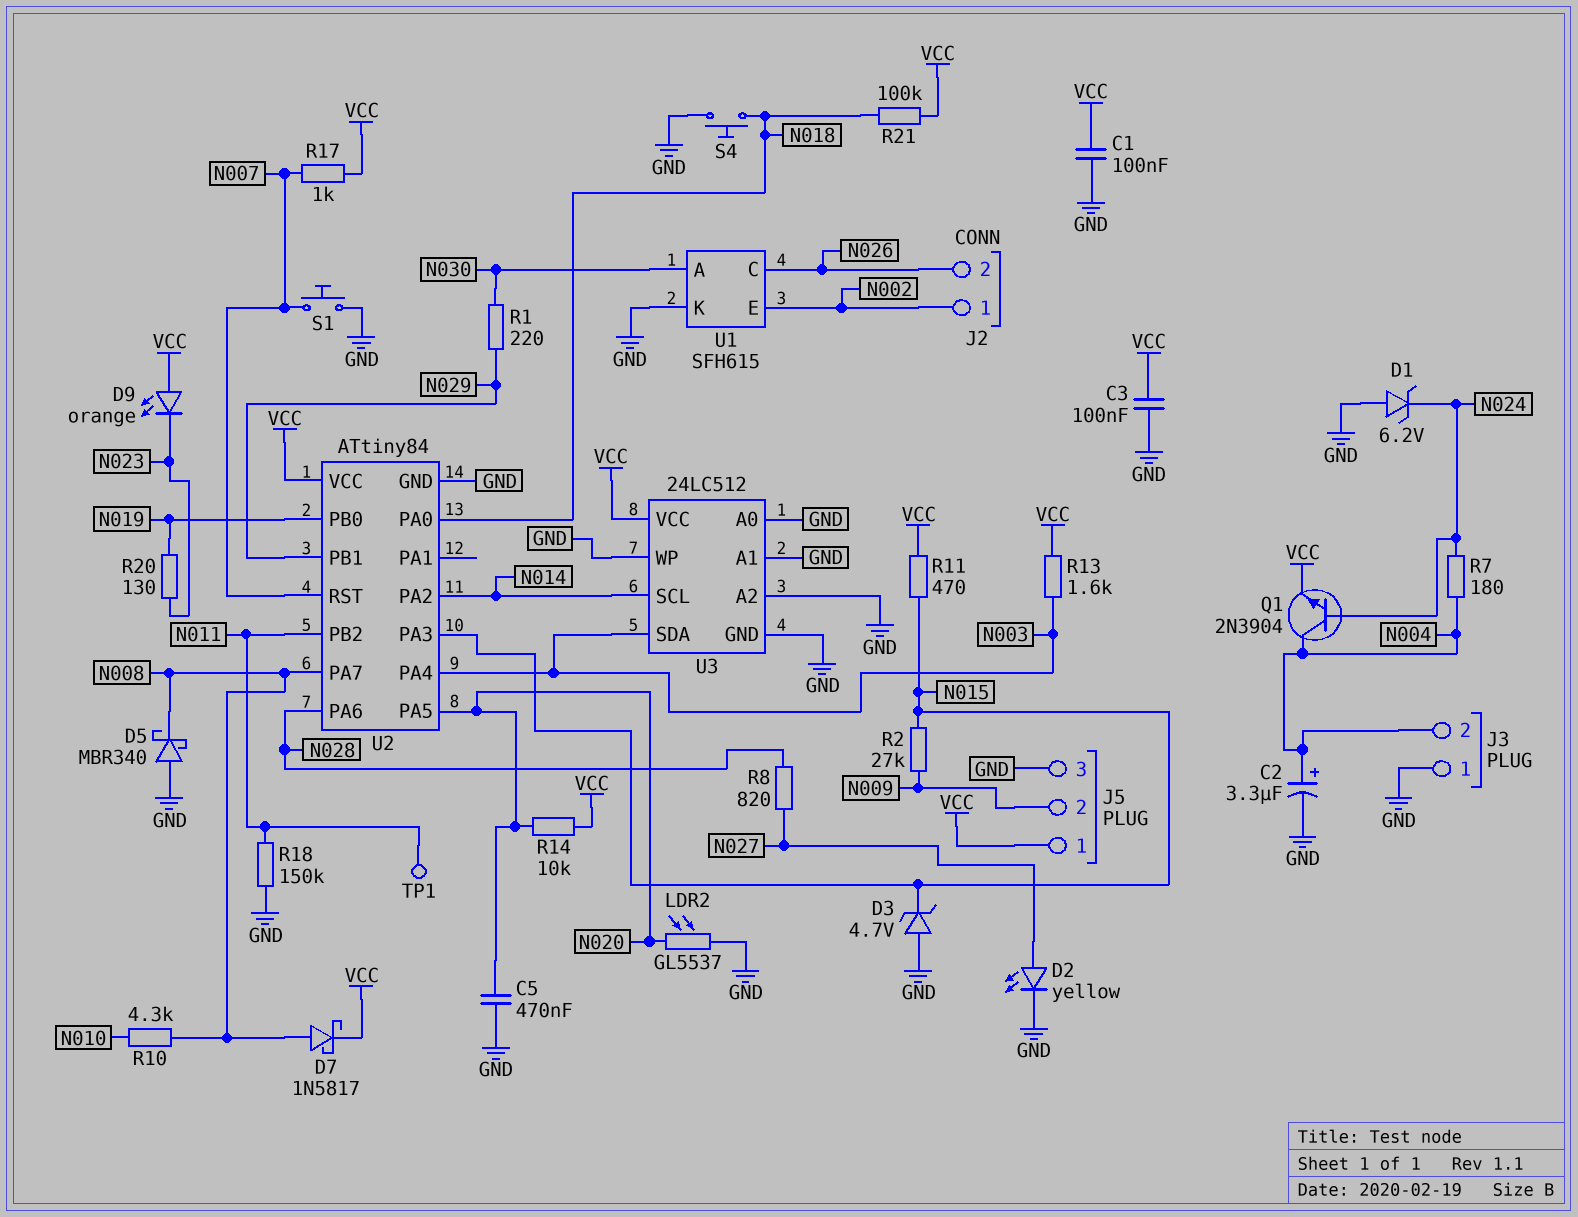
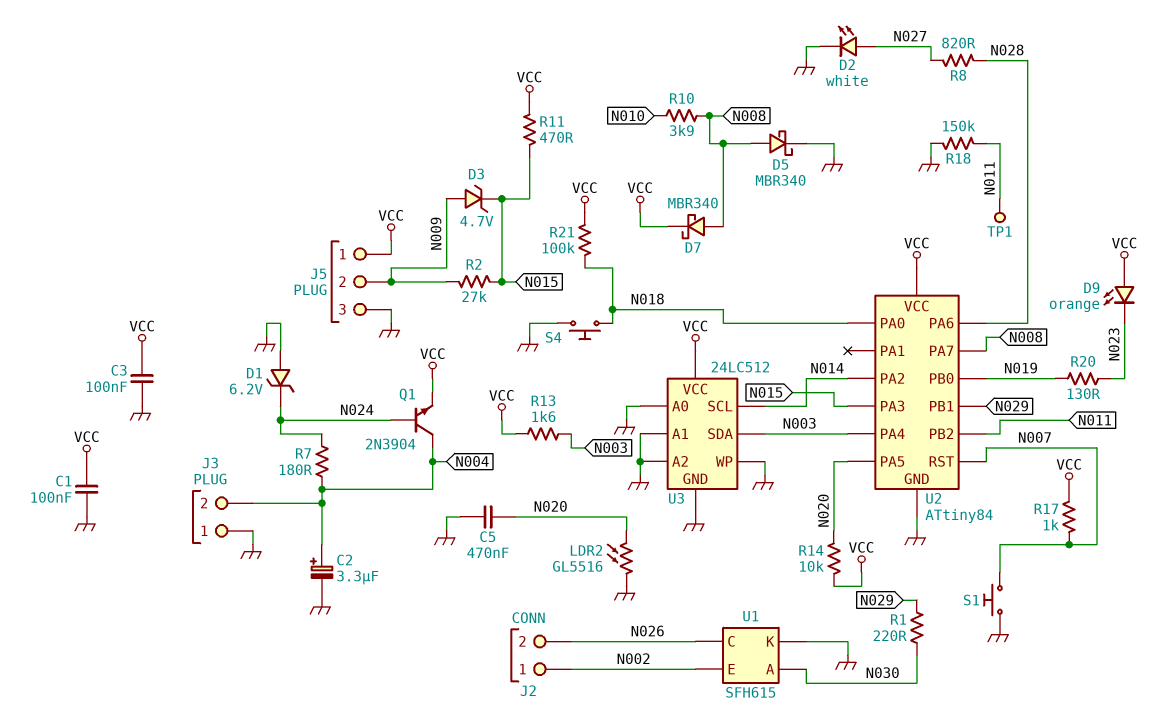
D2: LED yellow (A N027, K GND) -> LED white (A N027, K GND)
D3: zener 4.7V (A GND, K N015) -> zener 4.7V (A N009, K N015)
D5: schottky MBR340 (A GND, K N008) -> schottky MBR340 (A N008, K GND)
D7: schottky 1N5817 (A N008, K VCC) -> schottky MBR340 (A N008, K VCC)
LDR2: GL5537 (GND, N020) -> GL5516 (GND, N020)
R10: 4.3k (N008, N010) -> 3.9k (N008, N010)

